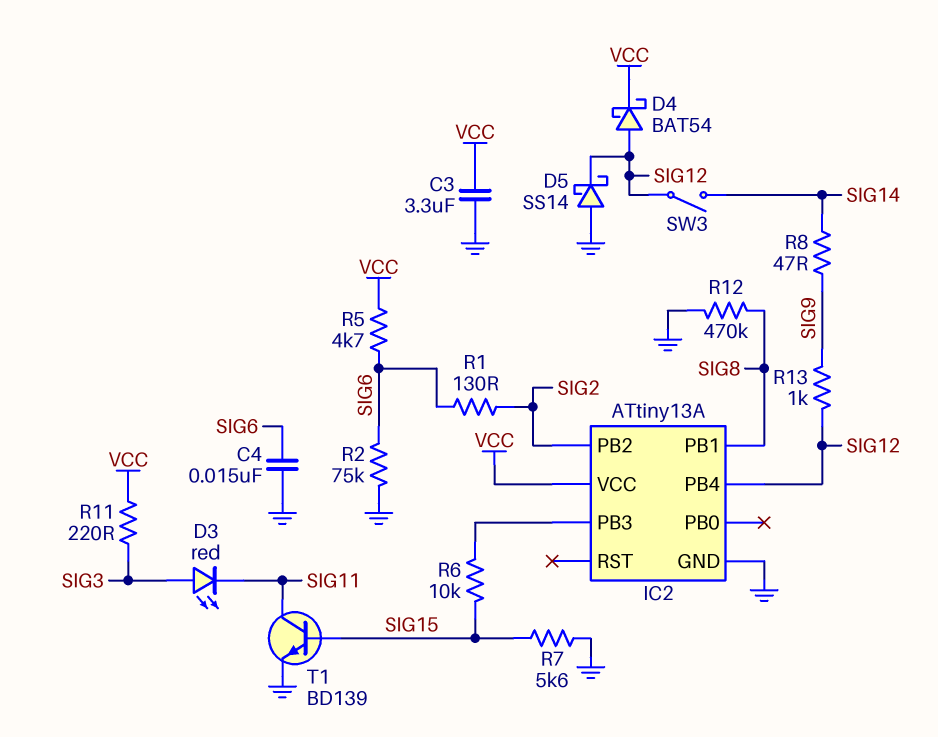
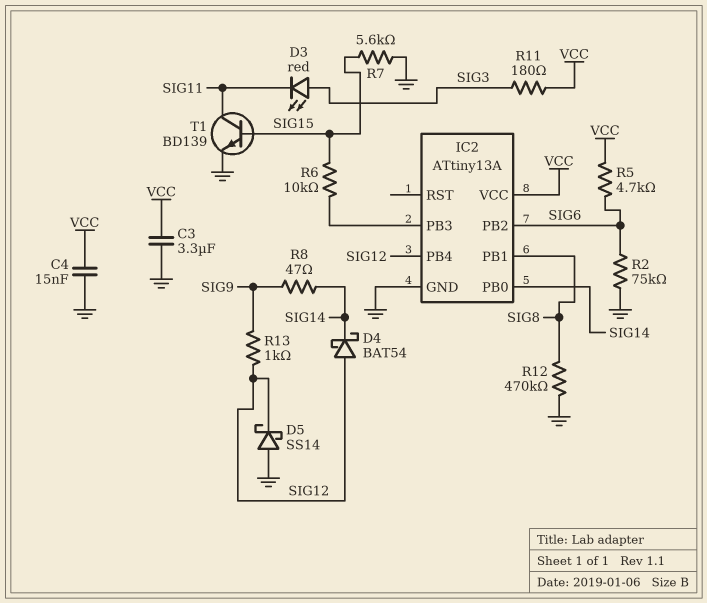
C4: 15nF (GND, SIG6) -> 15nF (GND, VCC)
D4: schottky BAT54 (A SIG12, K VCC) -> schottky BAT54 (A SIG12, K SIG14)
IC2 pin PB0: none -> SIG14
IC2 pin PB2: SIG2 -> SIG6
R1: 130 (SIG2, SIG6) -> none
R11: 220 (SIG3, VCC) -> 180 (SIG3, VCC)
SW3: switch (SIG12, SIG14) -> none

